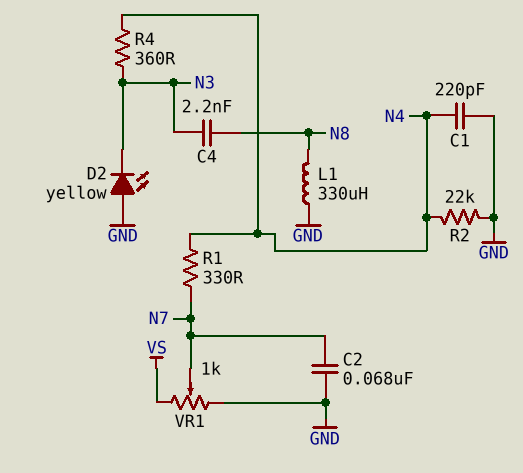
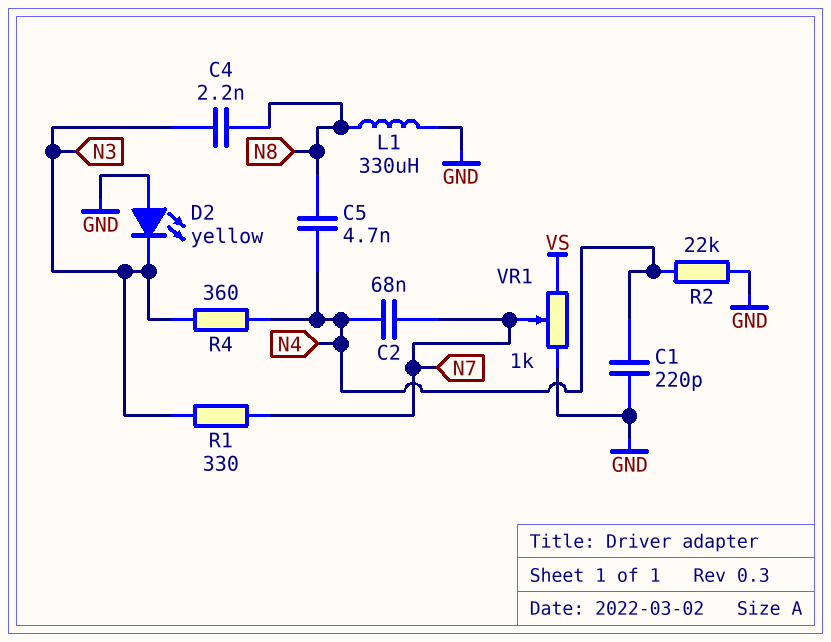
C2: 68nF (GND, N7) -> 68nF (N4, N7)
C5: none -> 4.7nF (N4, N8)
R1: 330 (N4, N7) -> 330 (N3, N7)

